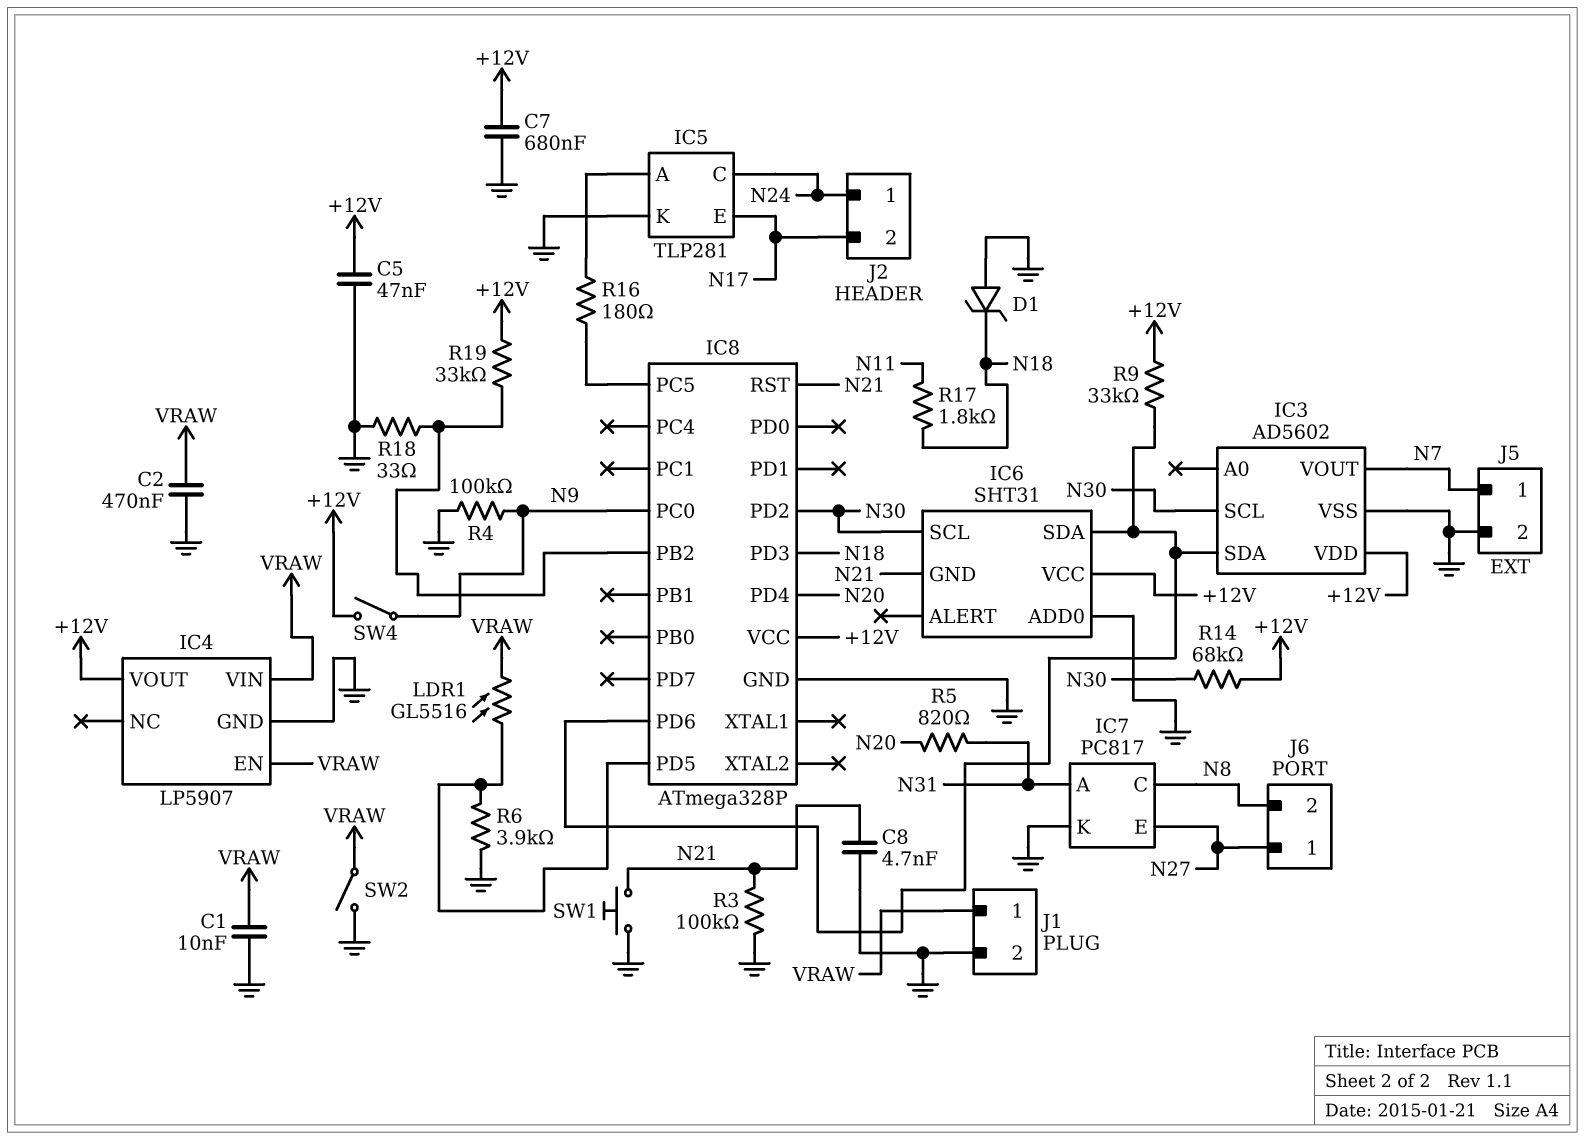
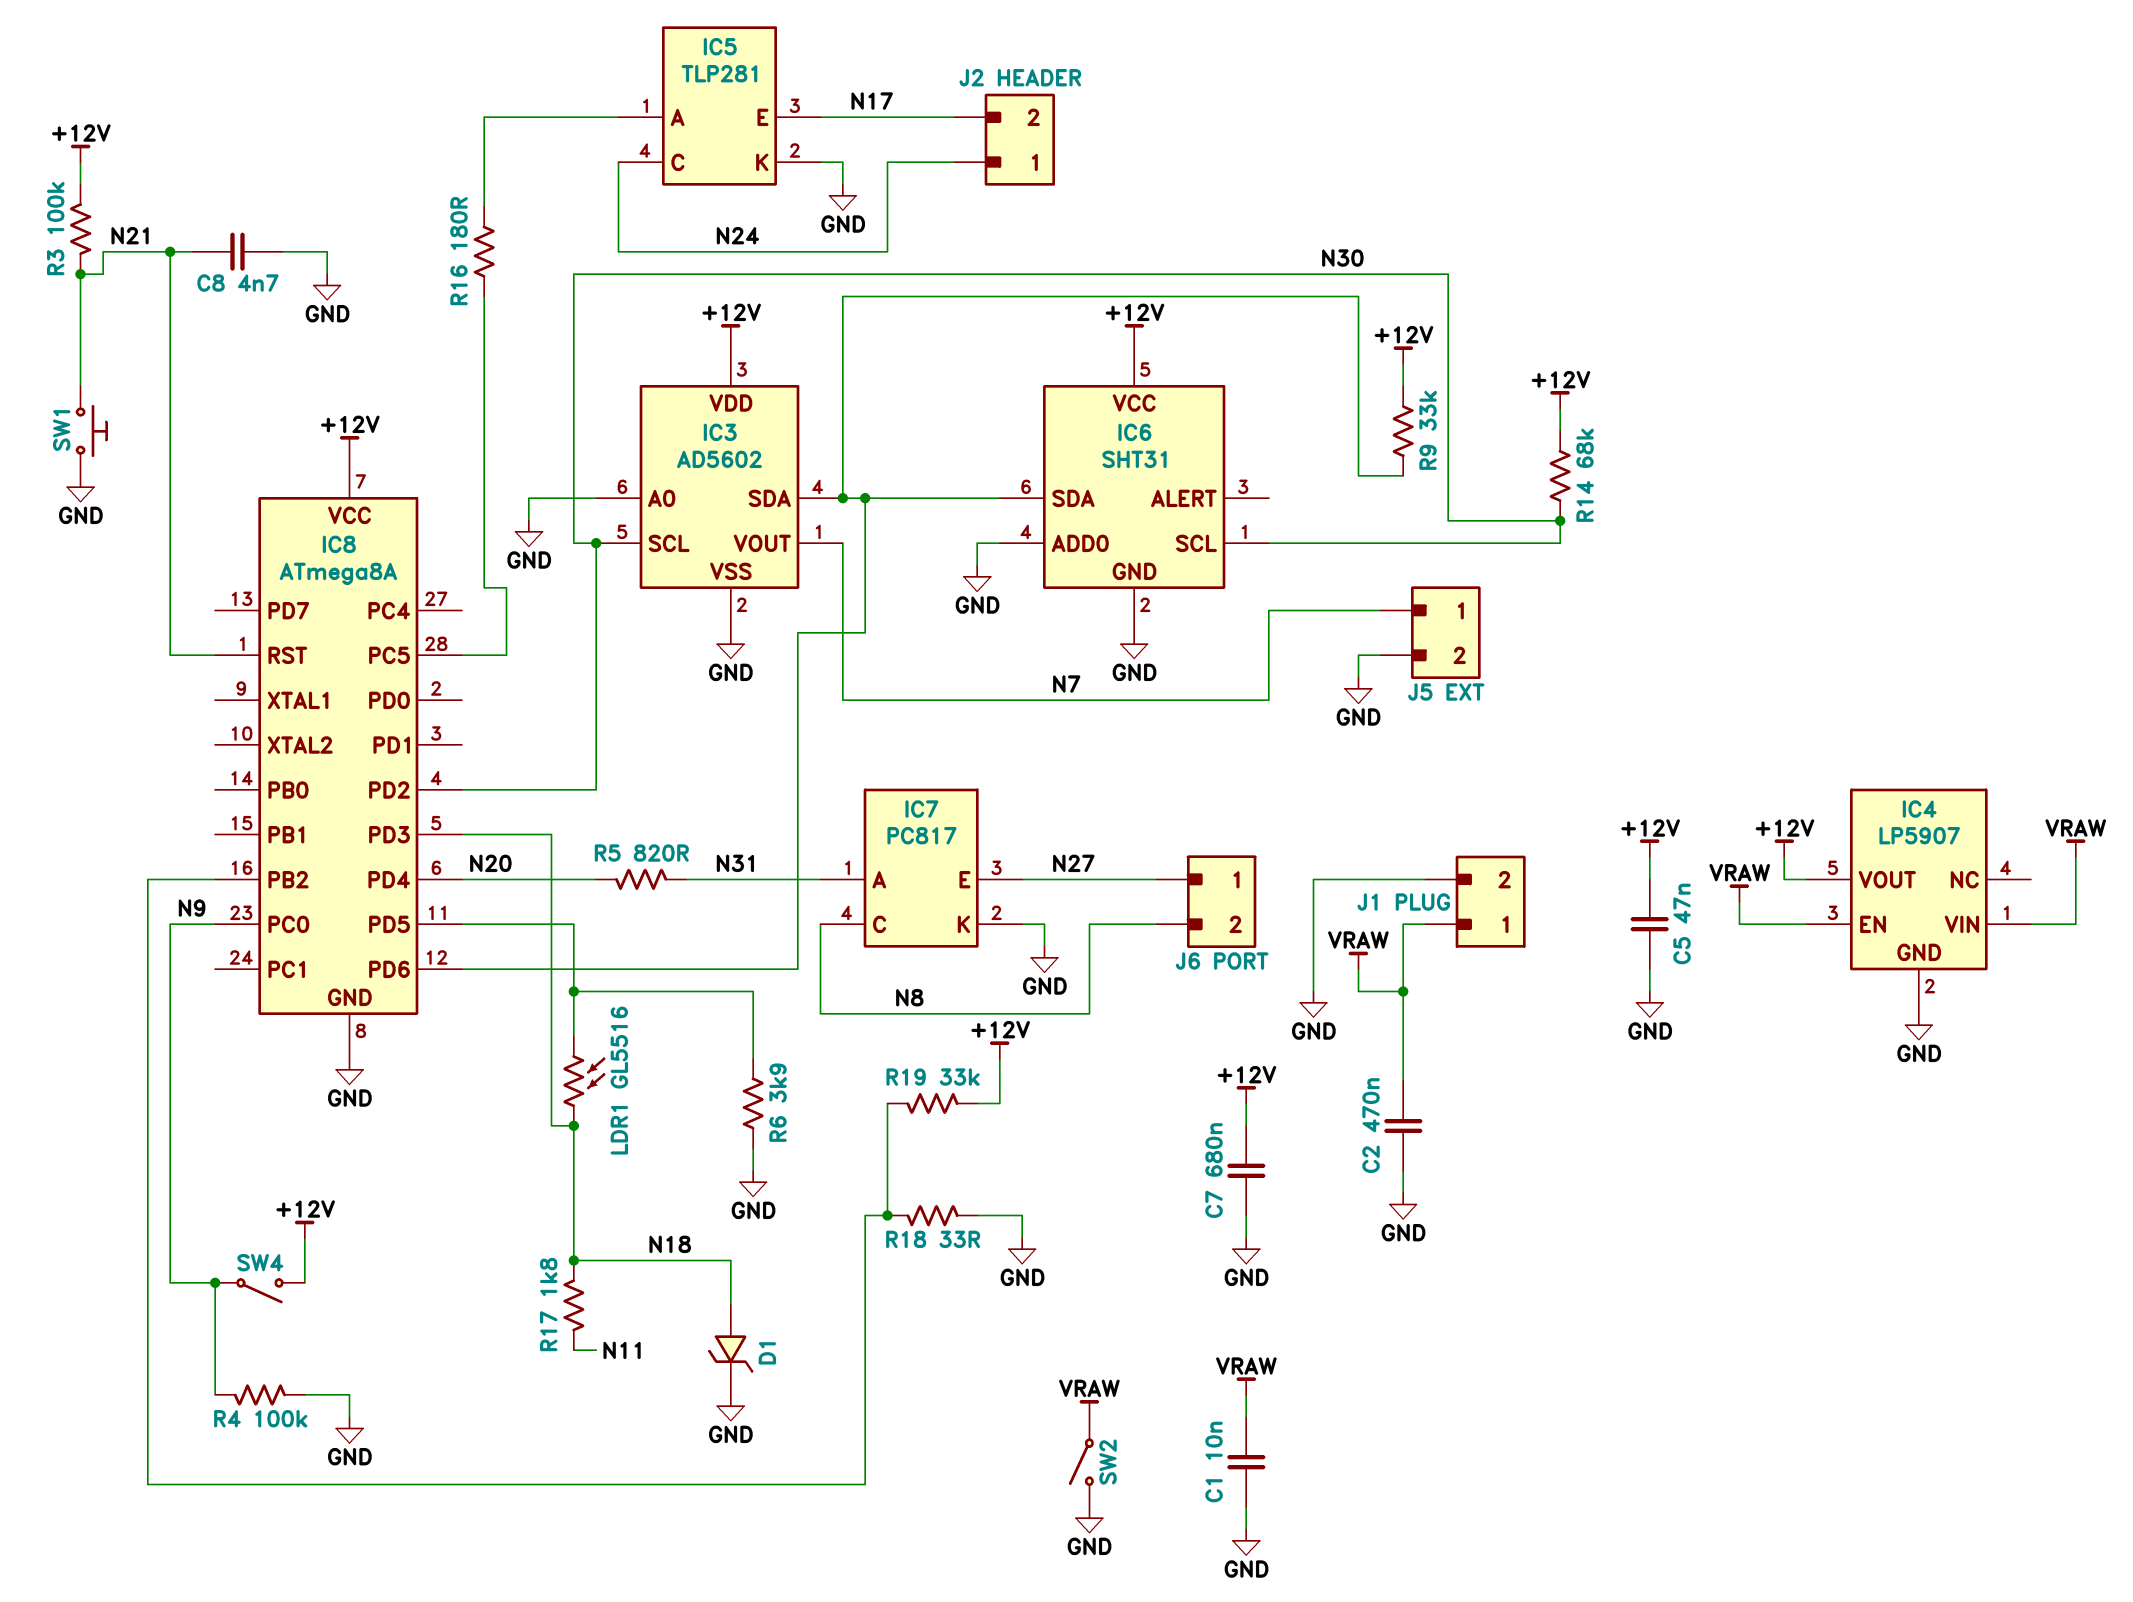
D1: zener (A GND, K N18) -> zener (A N18, K GND)
IC3 pin A0: none -> GND
IC6 pin GND: N21 -> GND
IC8: ATmega328P -> ATmega8A
LDR1: GL5516 (IC8/PD5, VRAW) -> GL5516 (IC8/PD5, N18)
R3: 100k (GND, N21) -> 100k (+12V, N21)

